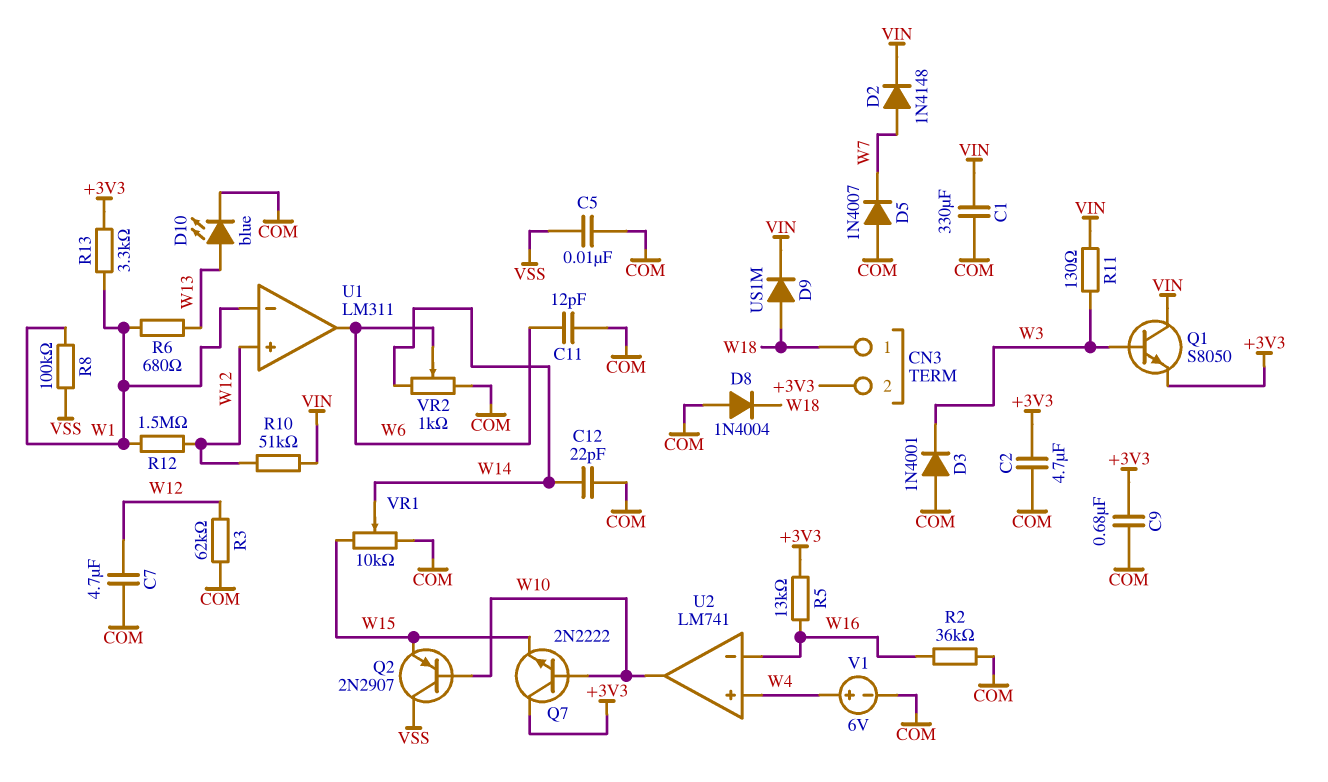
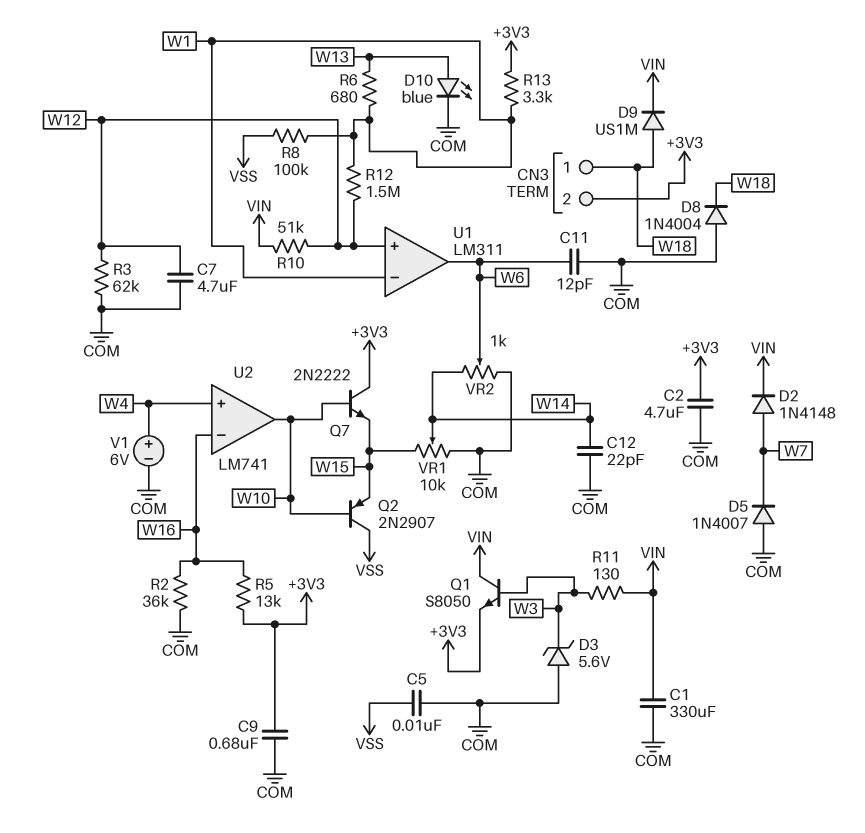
D3: diode 1N4001 (A COM, K W3) -> zener 5.6V (A COM, K W3)

